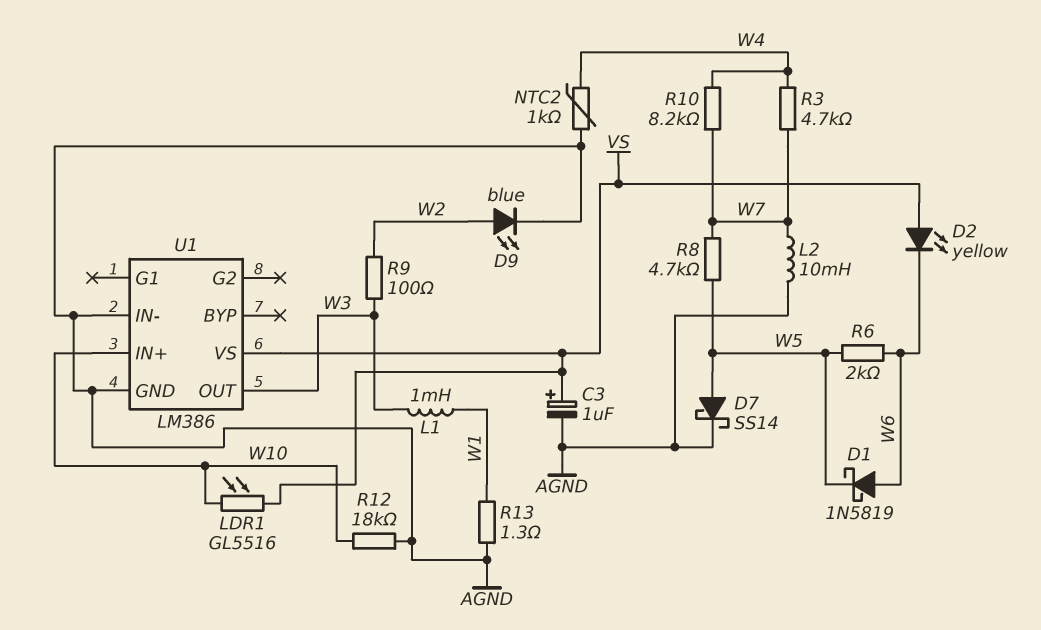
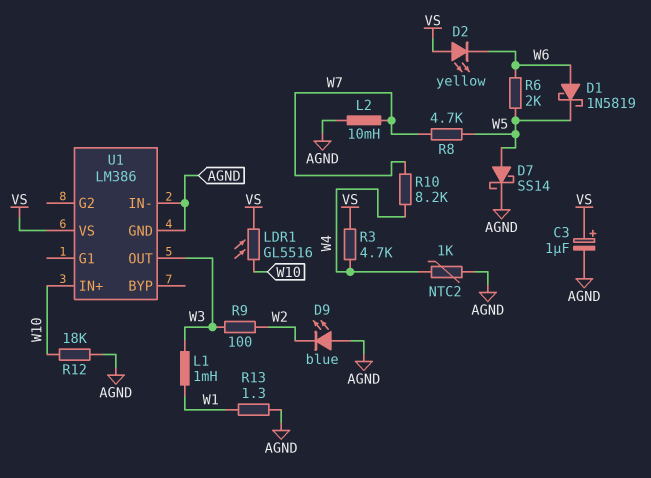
D9: LED blue (A W2, K AGND) -> LED blue (A AGND, K W2)
R3: 4.7k (W4, W7) -> 4.7k (VS, W4)

